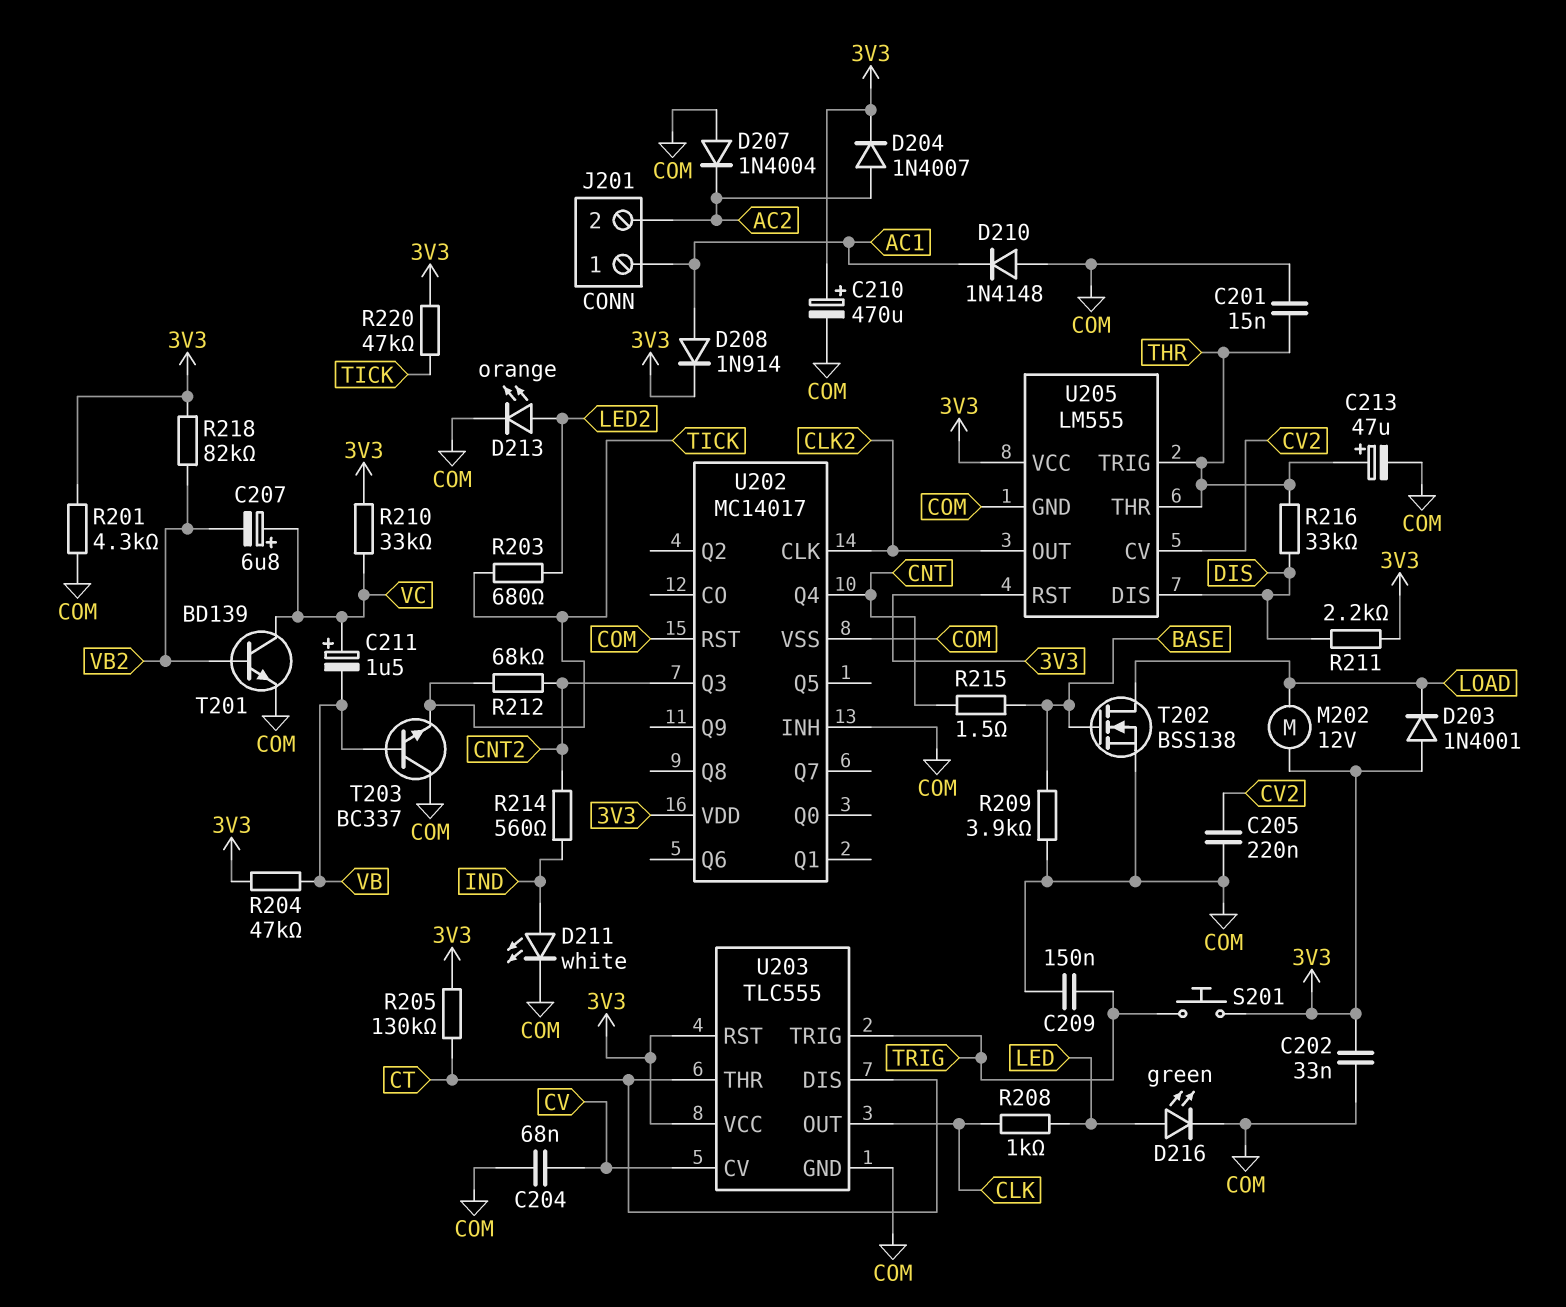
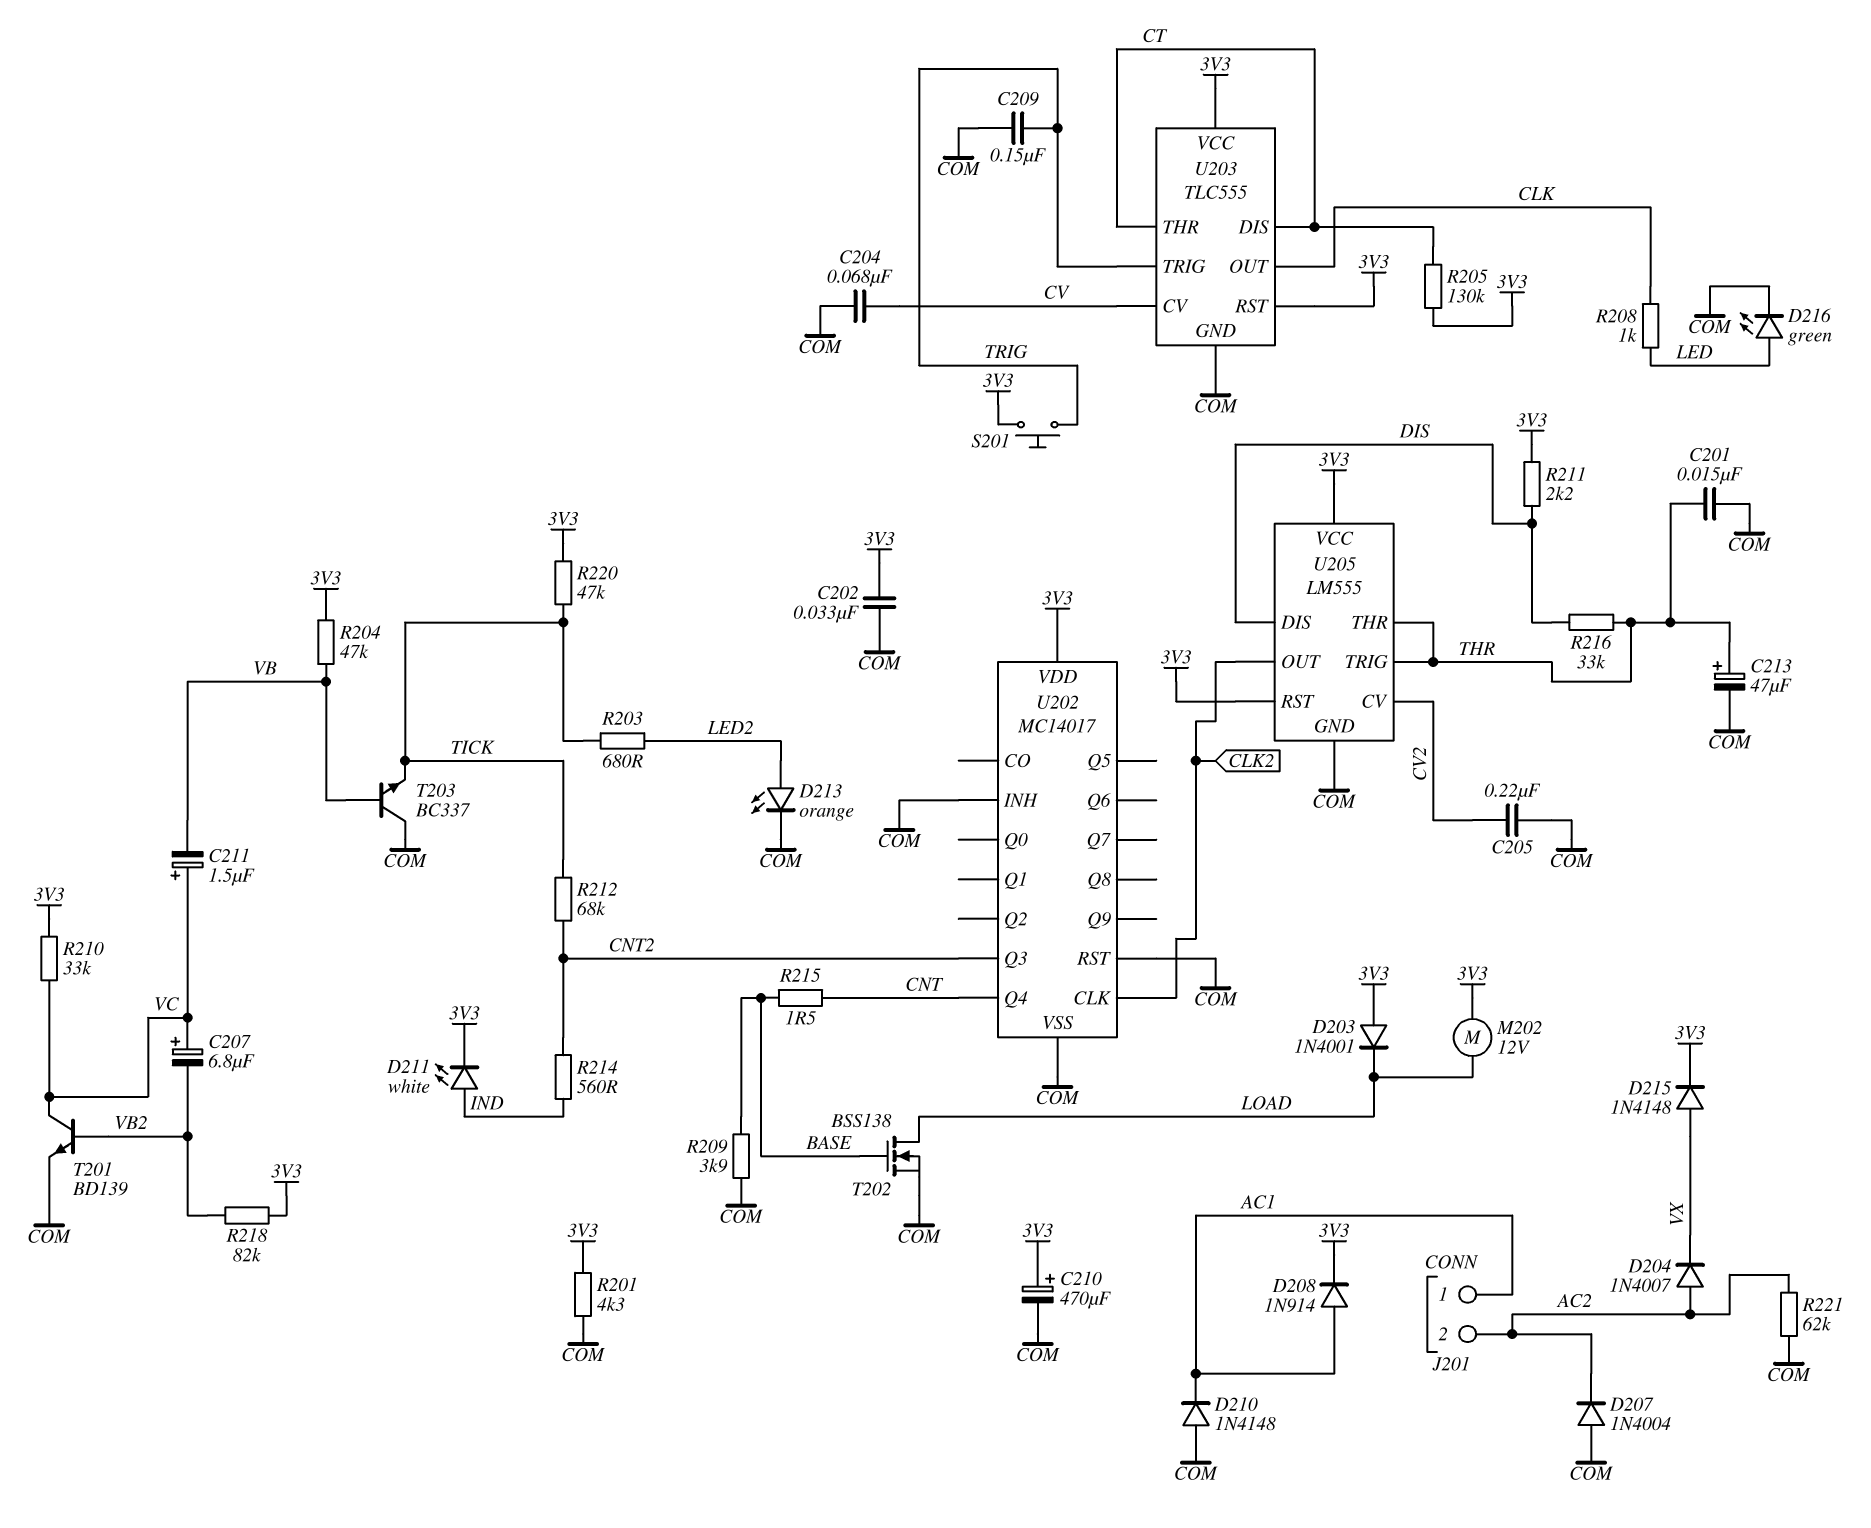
D204: diode 1N4007 (A AC2, K 3V3) -> diode 1N4007 (A AC2, K VX)
D211: LED white (A IND, K COM) -> LED white (A IND, K 3V3)
D215: none -> diode 1N4148 (A VX, K 3V3)
R221: none -> 62k (AC2, COM)

